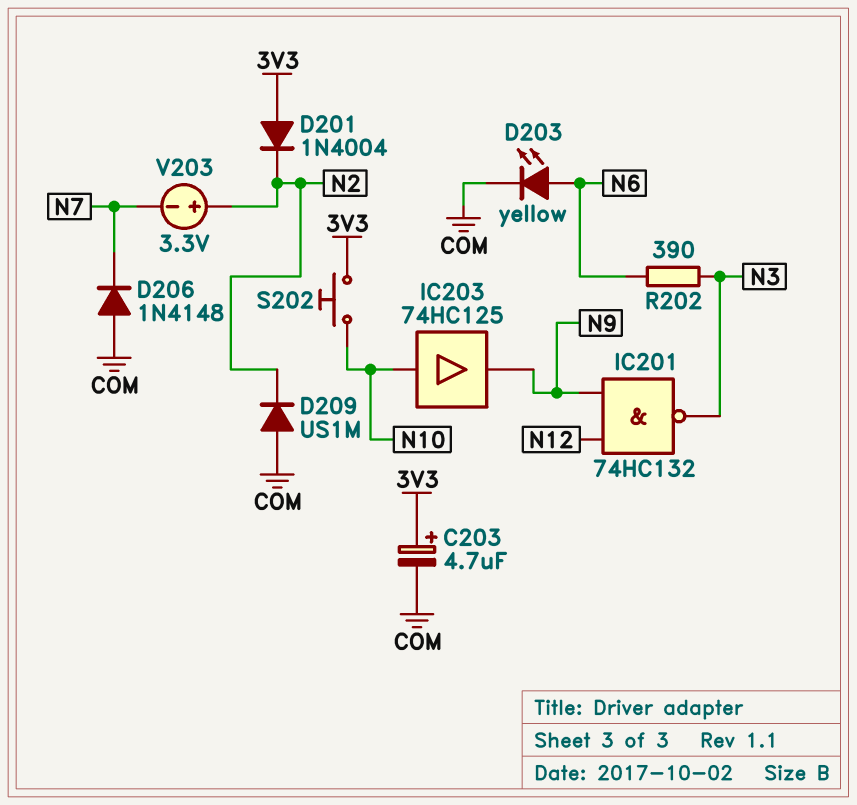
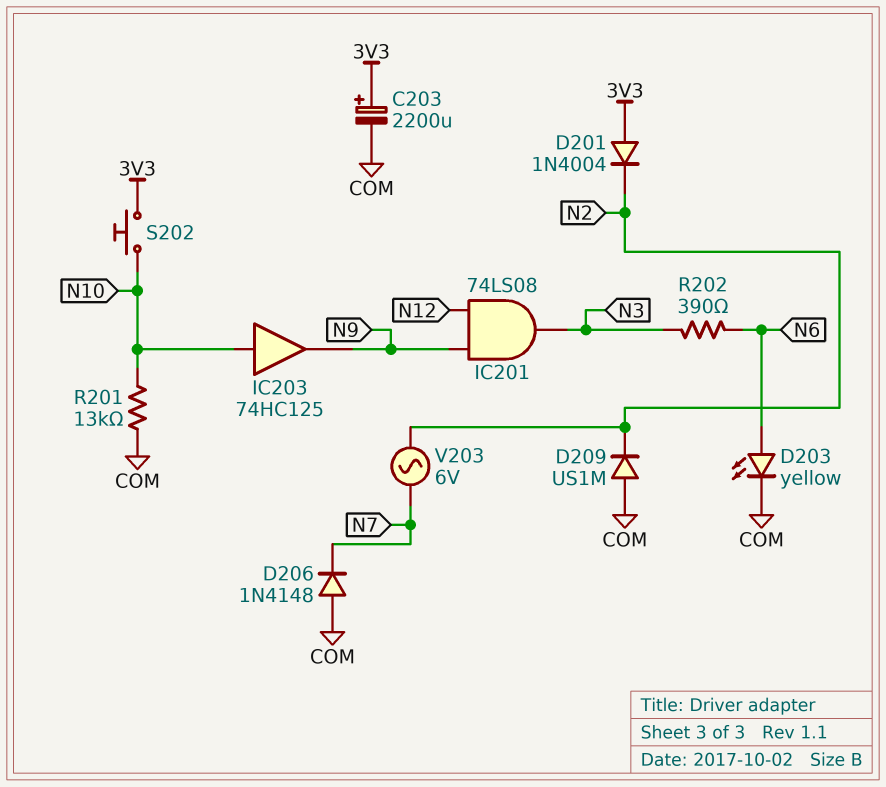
C203: 4.7uF (plus 3V3, minus COM) -> 2200uF (plus 3V3, minus COM)
IC201: NAND 74HC132 (in N9, in N12, out N3) -> AND 74LS08 (in N9, in N12, out N3)
R201: none -> 13k (COM, N10)
V203: 3.3V (plus N2, minus N7) -> AC 6V (N2, N7)

